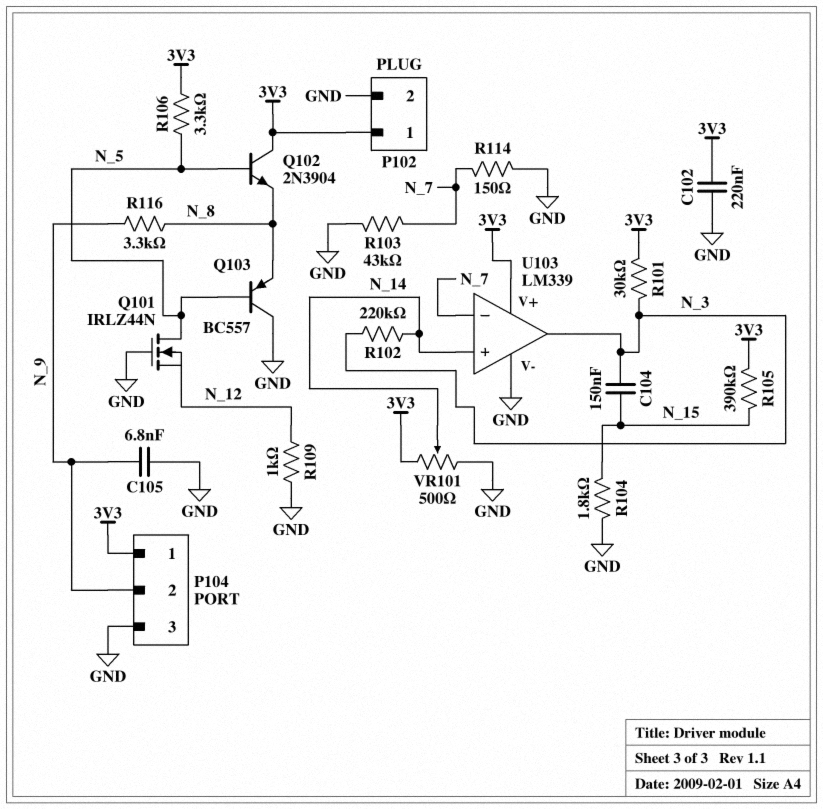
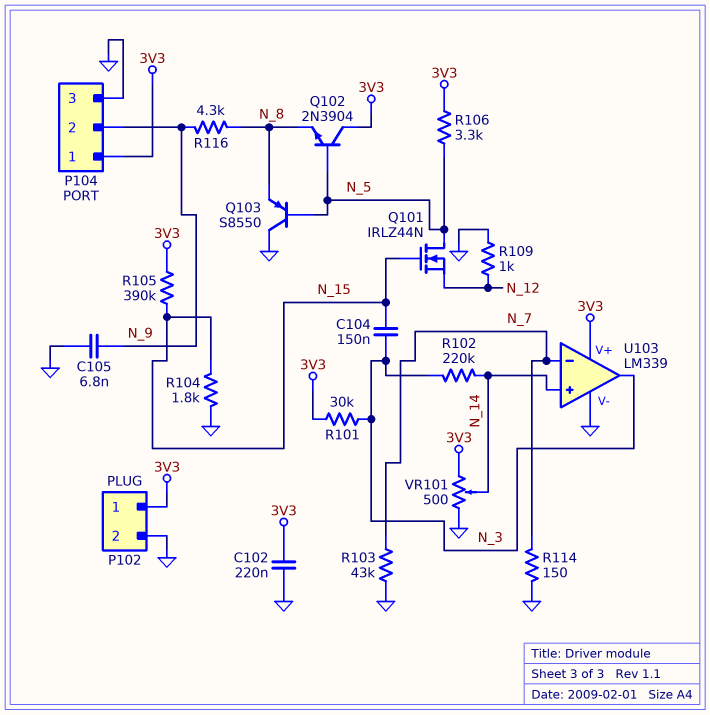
Q101: NMOS IRLZ44N (G GND, D N_5, S N_12) -> NMOS IRLZ44N (G N_15, D N_5, S N_12)
Q103: PNP BC557 (B N_5, C GND, E N_8) -> PNP S8550 (B N_5, C GND, E N_8)
R116: 3.3k (N_8, N_9) -> 4.3k (N_8, N_9)

